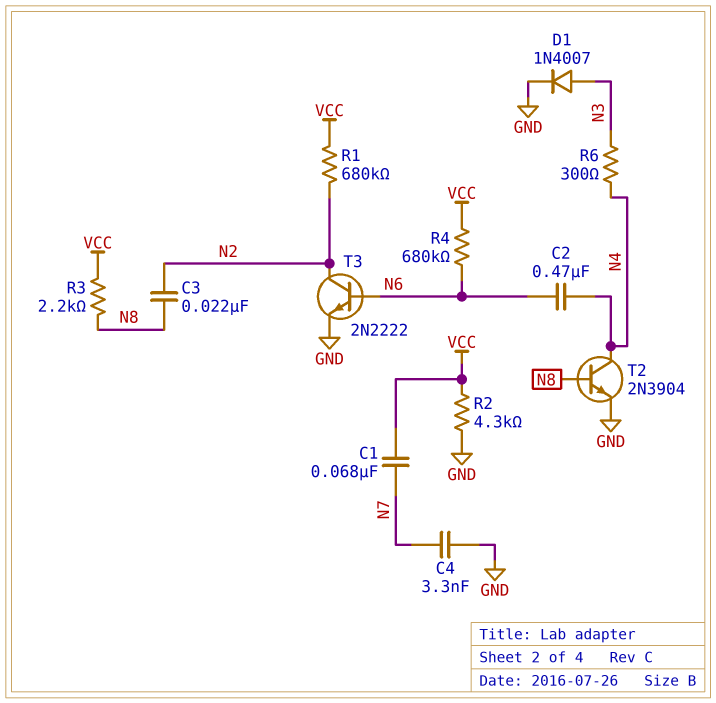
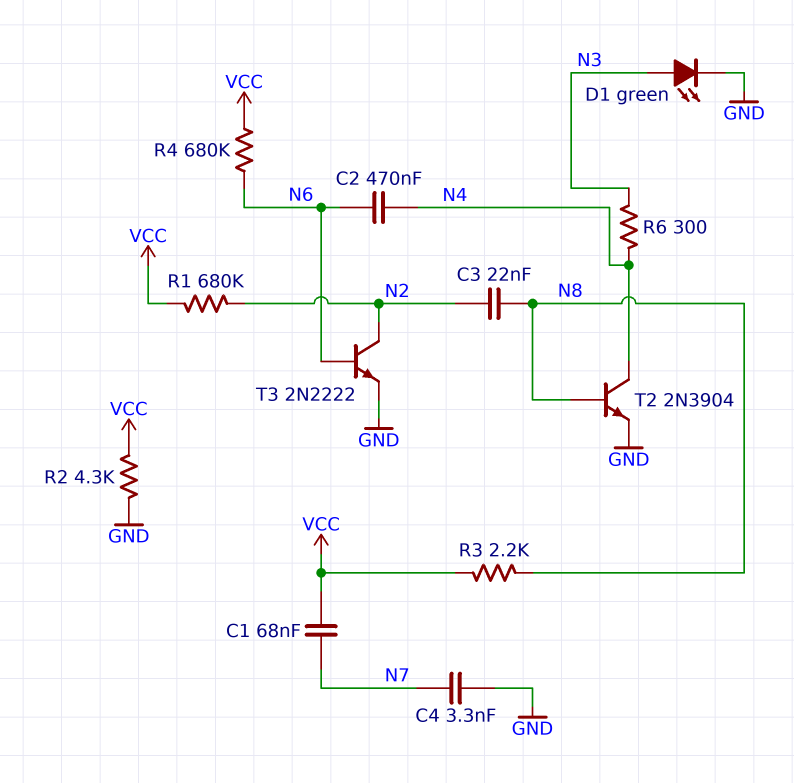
D1: diode 1N4007 (A N3, K GND) -> LED green (A N3, K GND)

